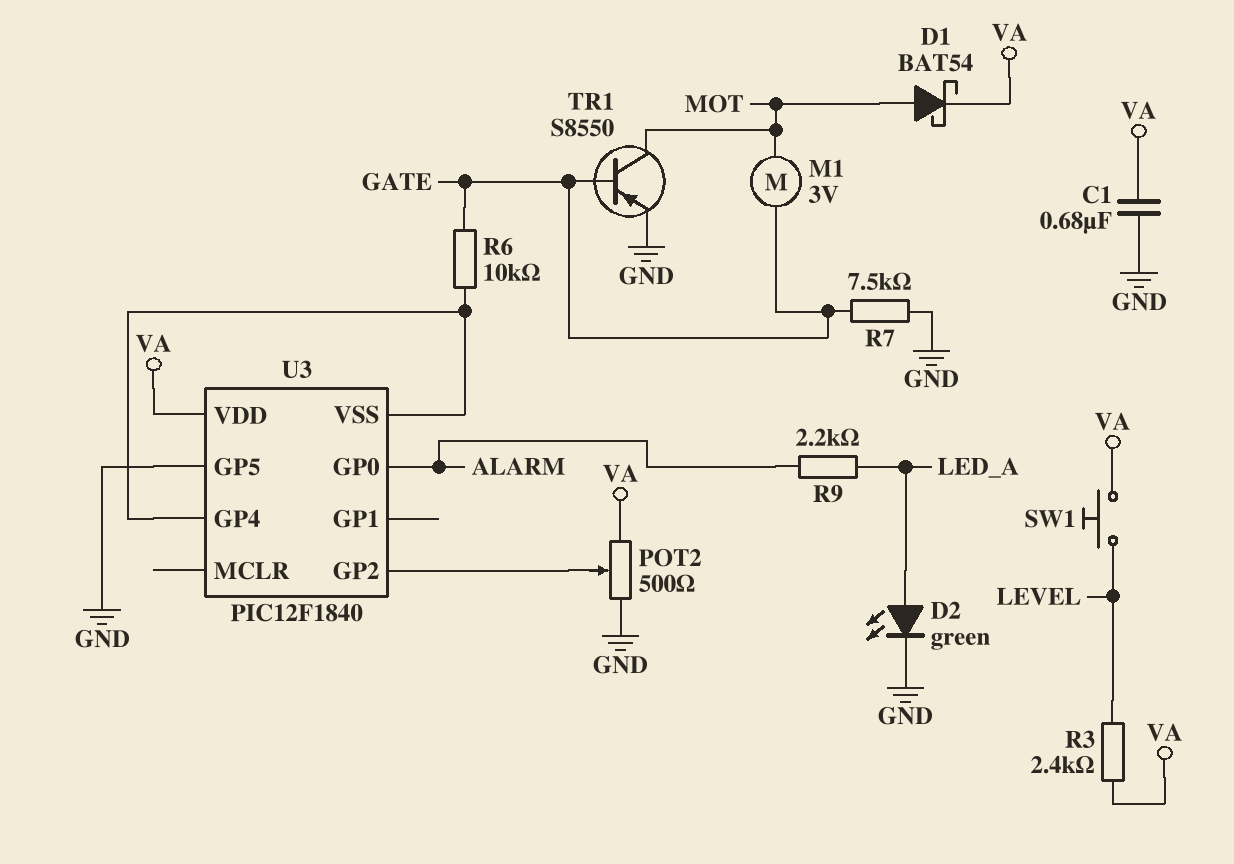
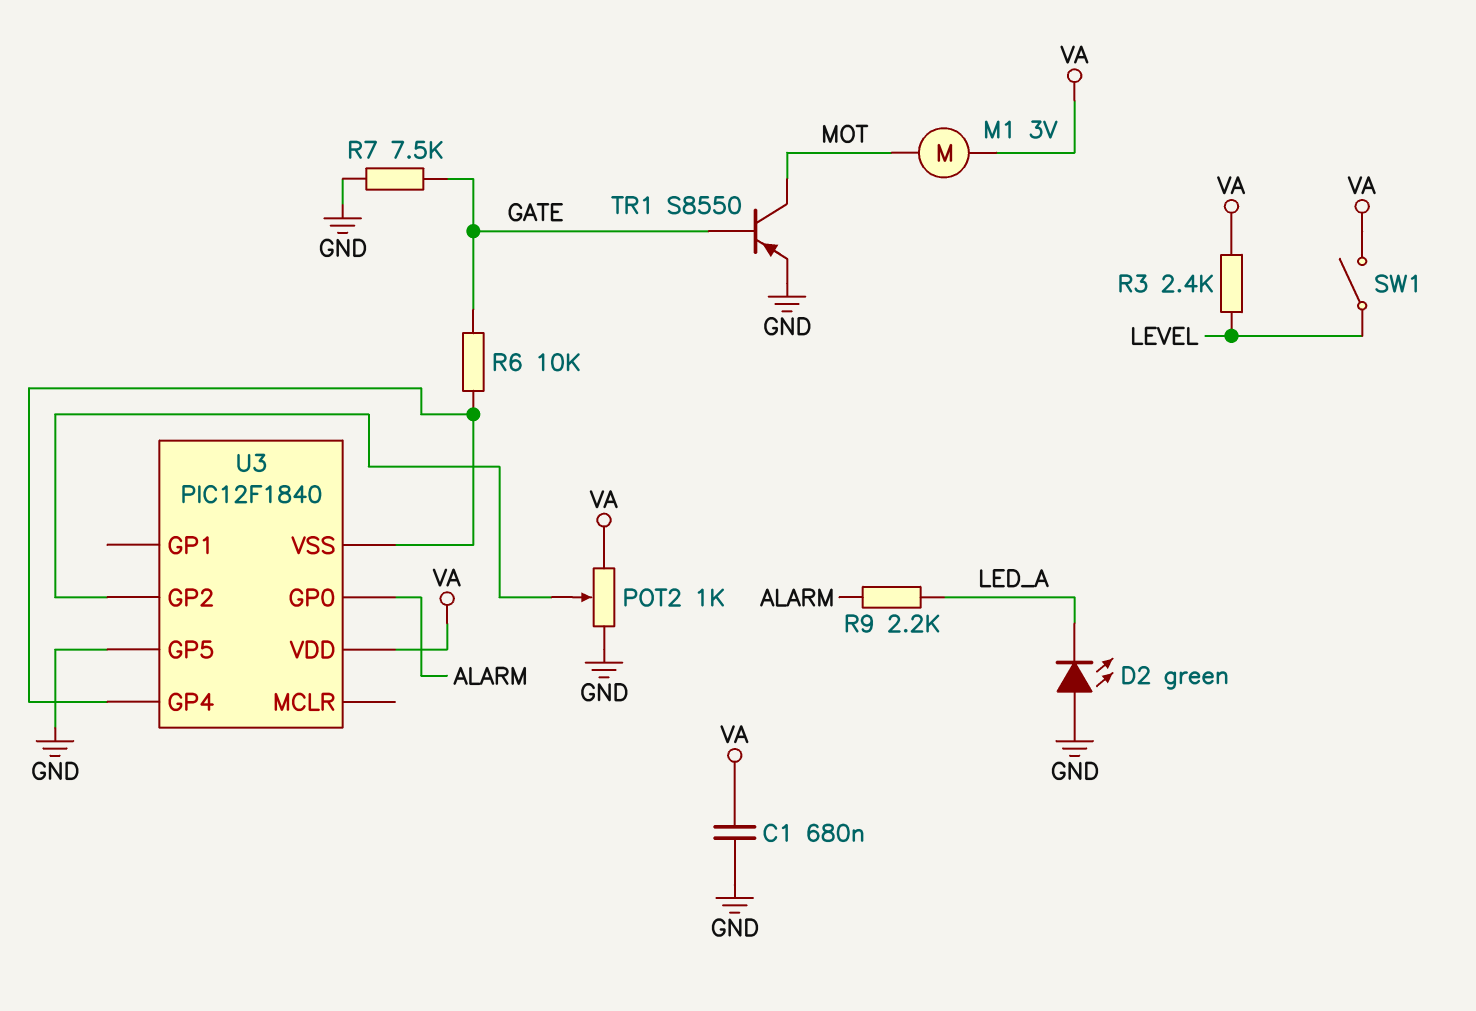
D1: schottky BAT54 (A MOT, K VA) -> none
D2: LED green (A LED_A, K GND) -> LED green (A GND, K LED_A)
M1: motor 3V (GATE, MOT) -> motor 3V (MOT, VA)
POT2: 500 (GND, VA, wiper U3/GP2) -> 1k (GND, VA, wiper U3/GP2)
SW1: button (LEVEL, VA) -> switch (LEVEL, VA)

